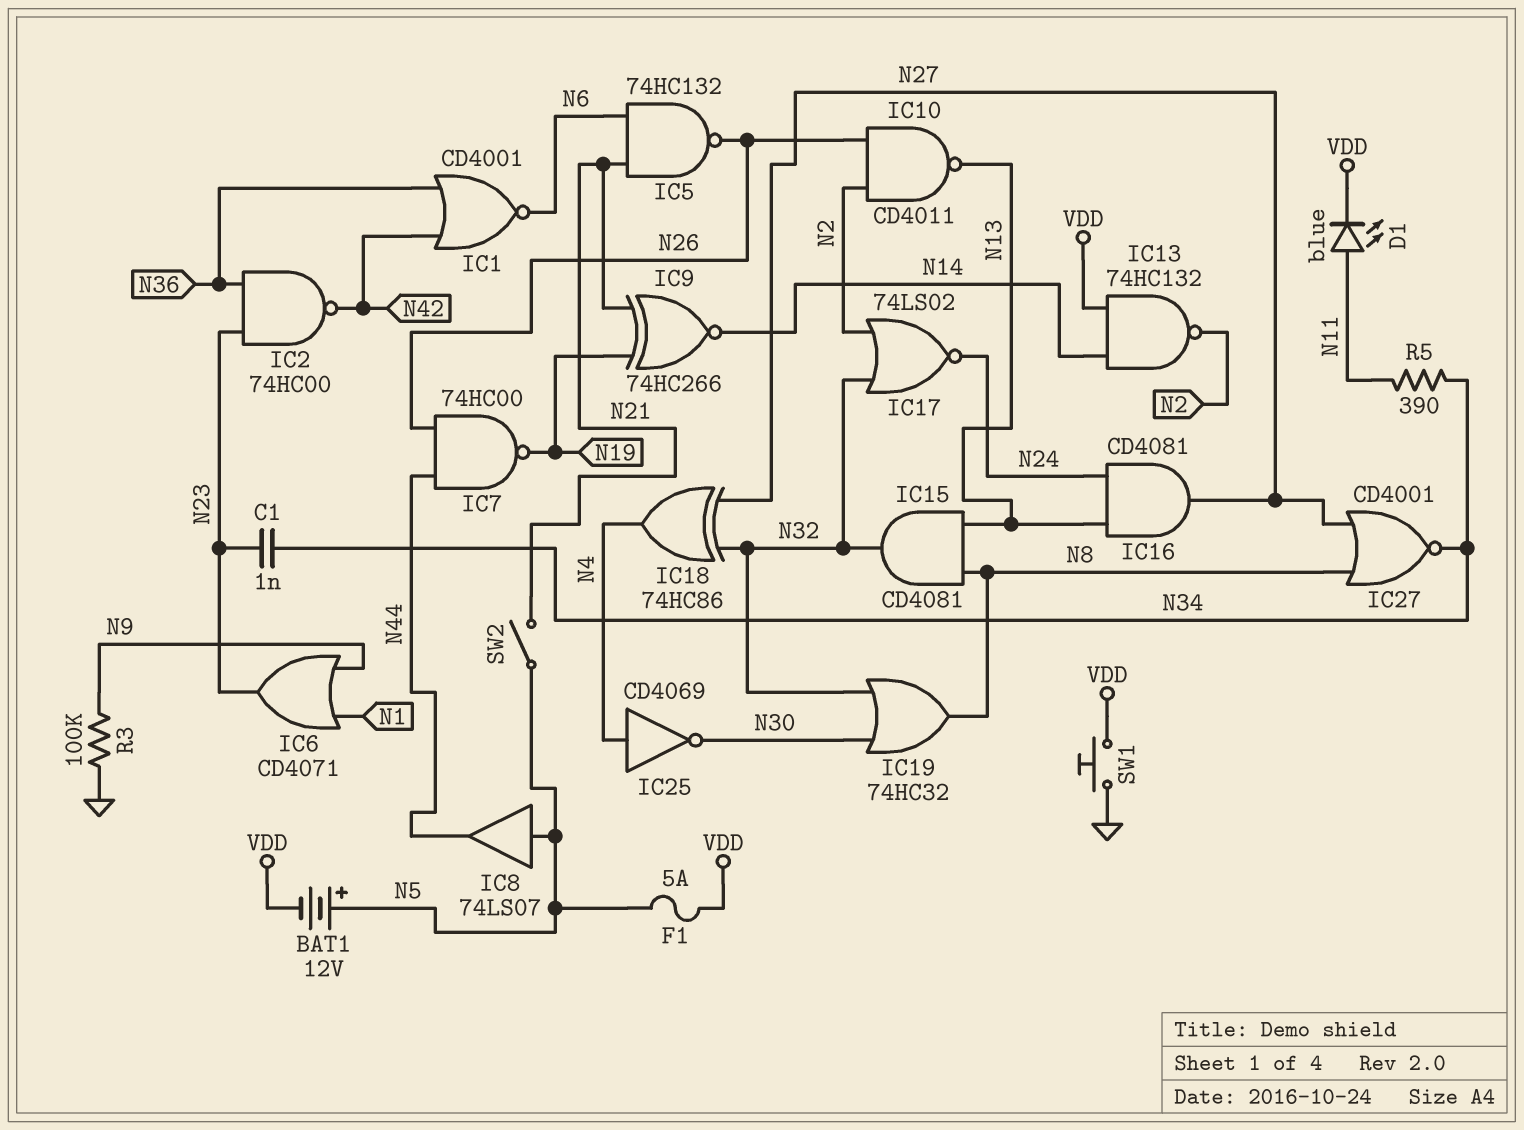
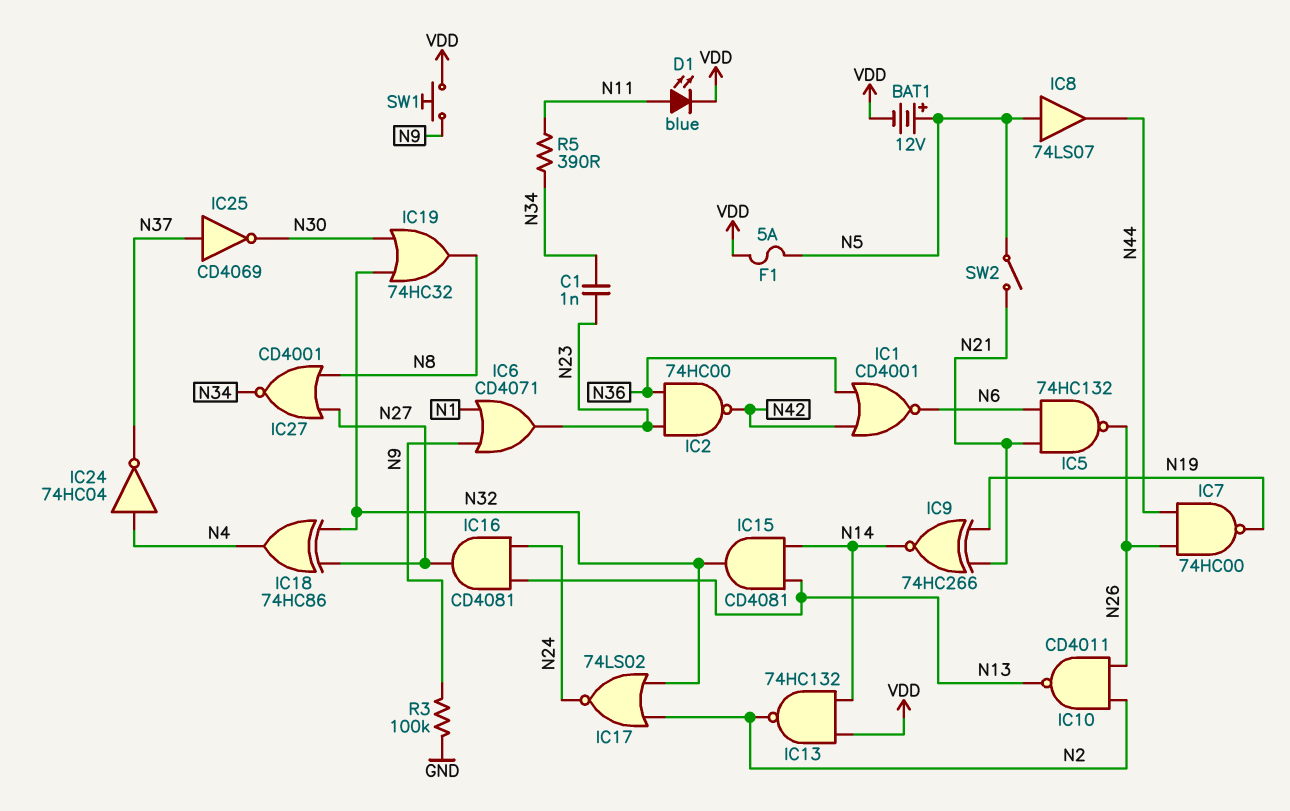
IC15: AND CD4081 (in N8, in N13, out N32) -> AND CD4081 (in N13, in N14, out N32)
IC24: none -> NOT 74HC04 (in N4, out N37)
IC25: NOT CD4069 (in N4, out N30) -> NOT CD4069 (in N37, out N30)
SW1: button (GND, VDD) -> button (N9, VDD)

